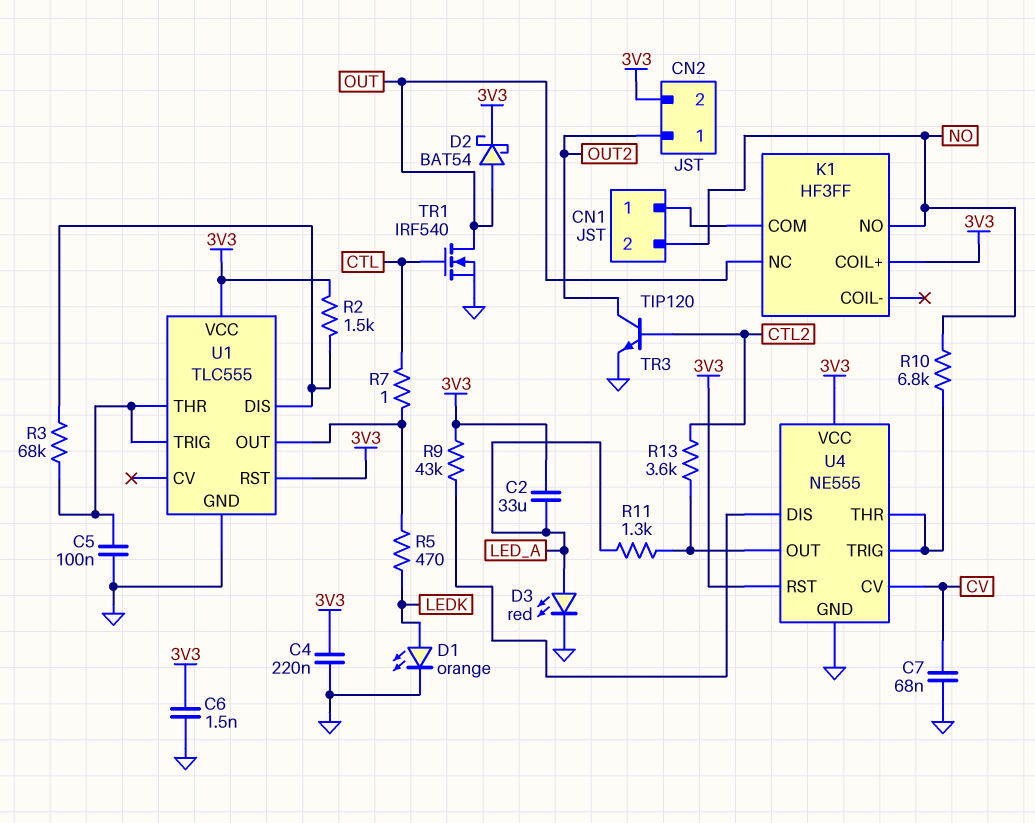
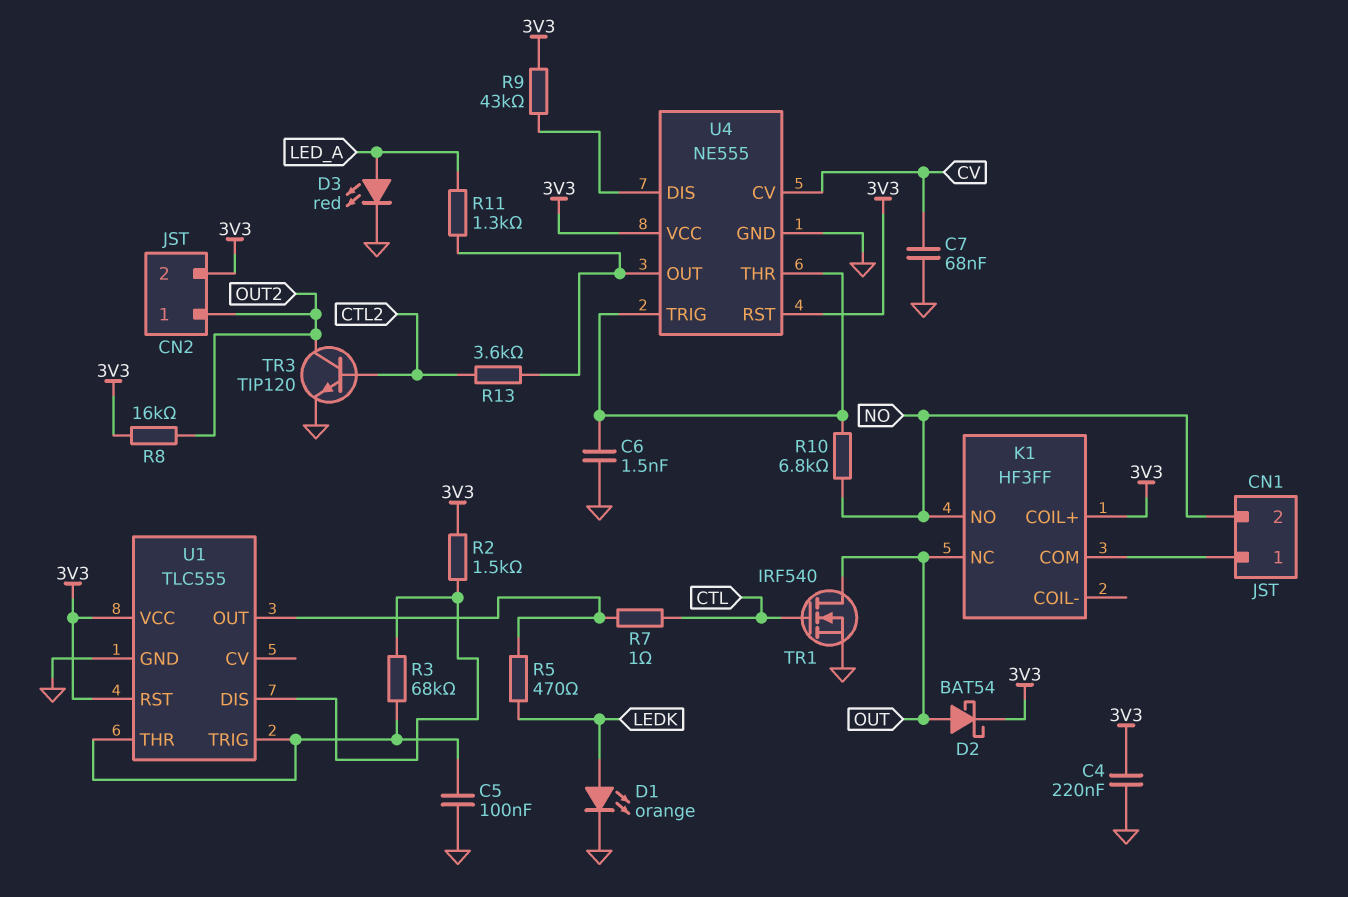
C2: 33uF (3V3, LED_A) -> none
C6: 1.5nF (3V3, GND) -> 1.5nF (GND, U4/THR)
R8: none -> 16k (3V3, OUT2)

